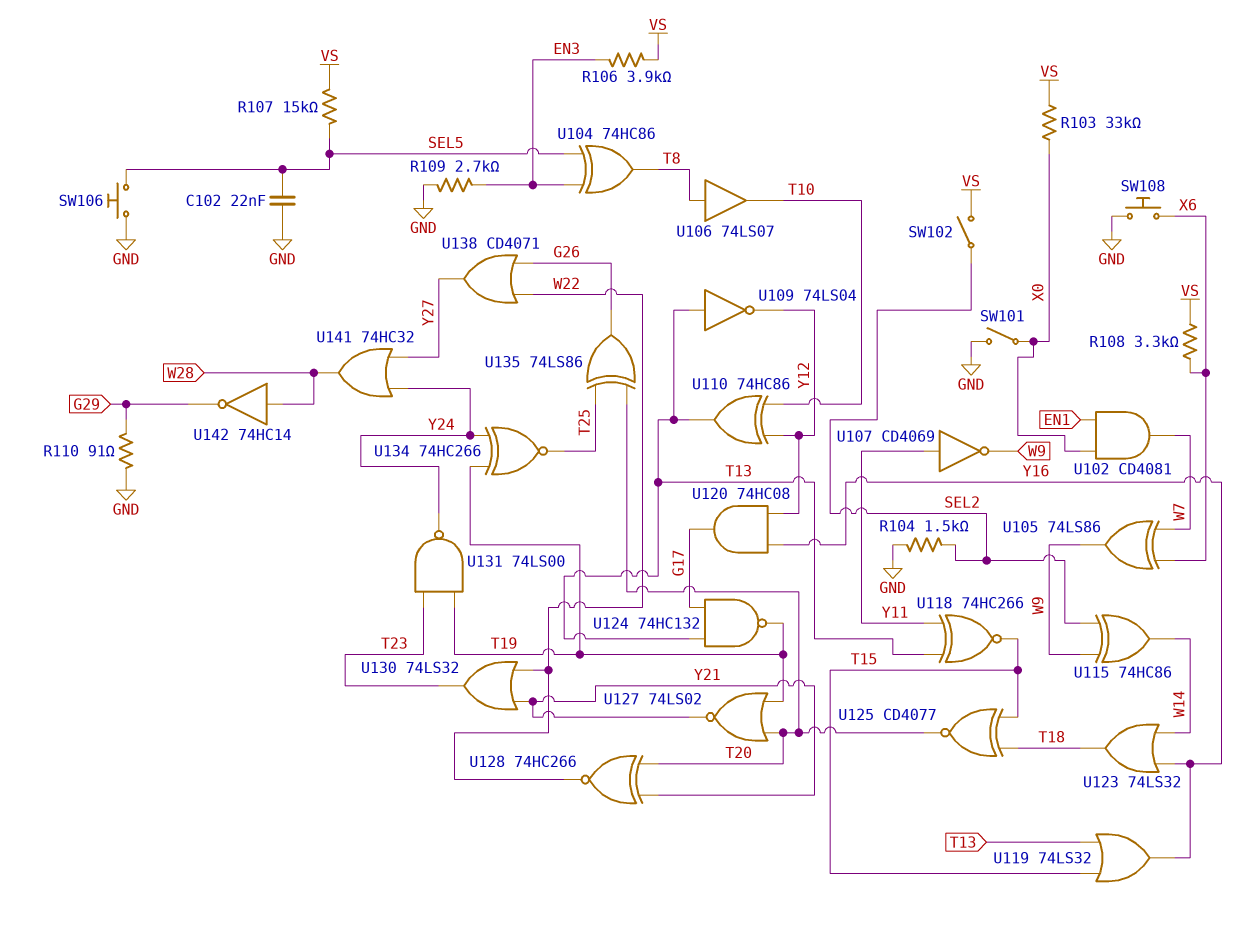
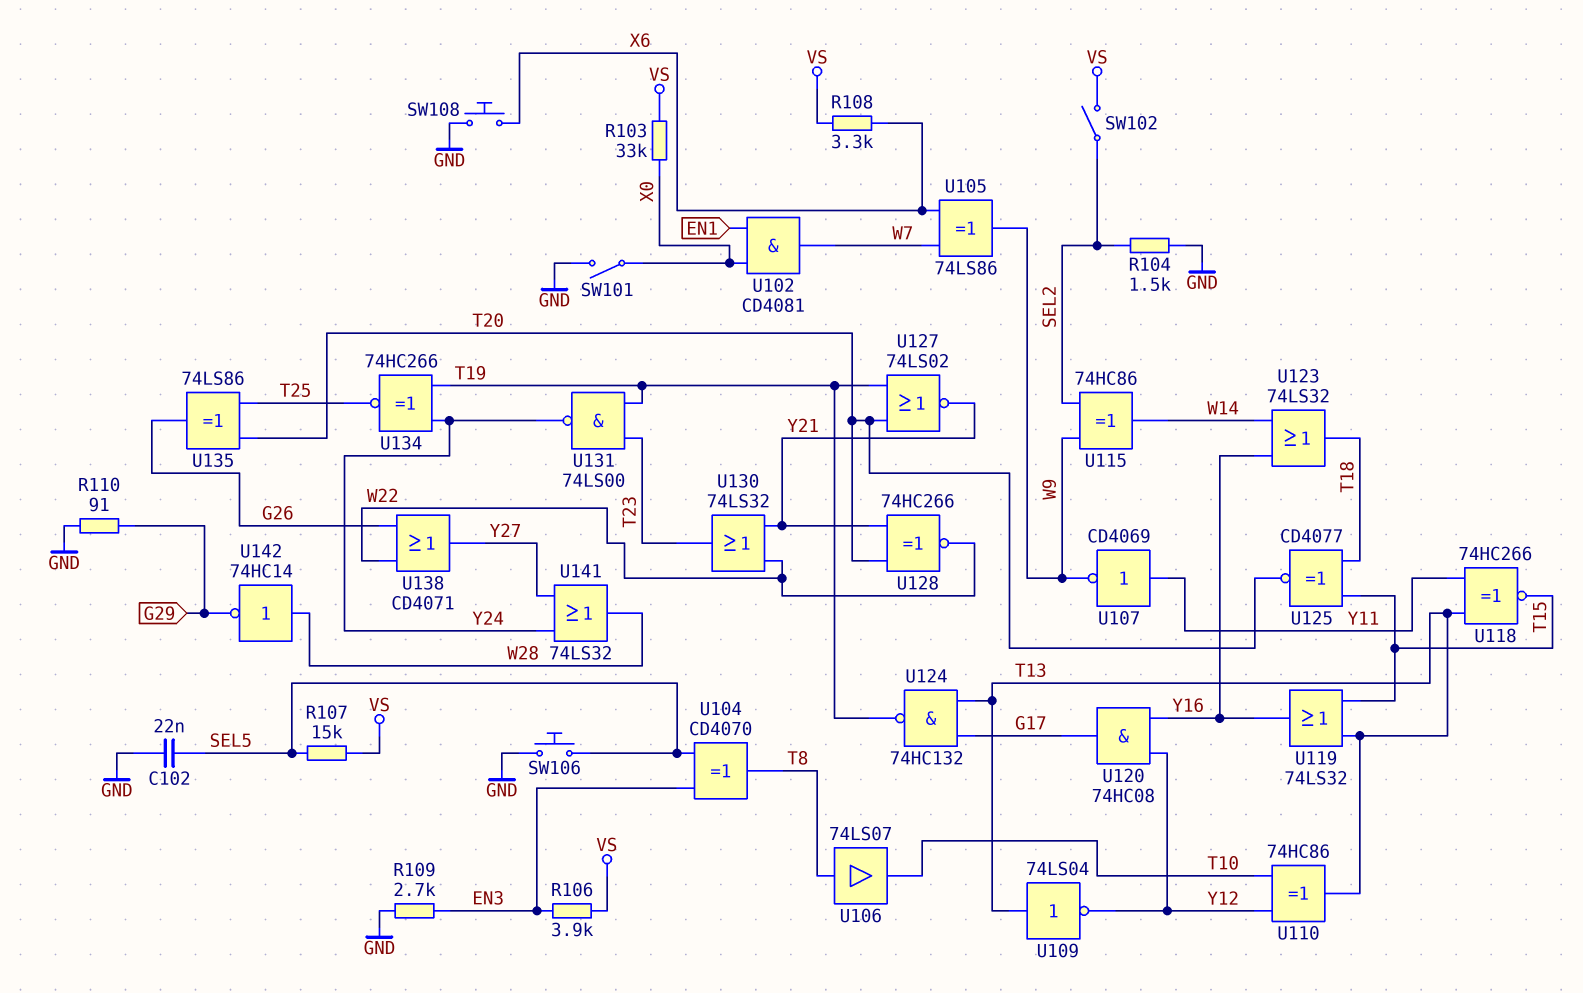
U104: XOR 74HC86 (in EN3, in SEL5, out T8) -> XOR CD4070 (in EN3, in SEL5, out T8)
U141: OR 74HC32 (in Y24, in Y27, out W28) -> OR 74LS32 (in Y24, in Y27, out W28)

